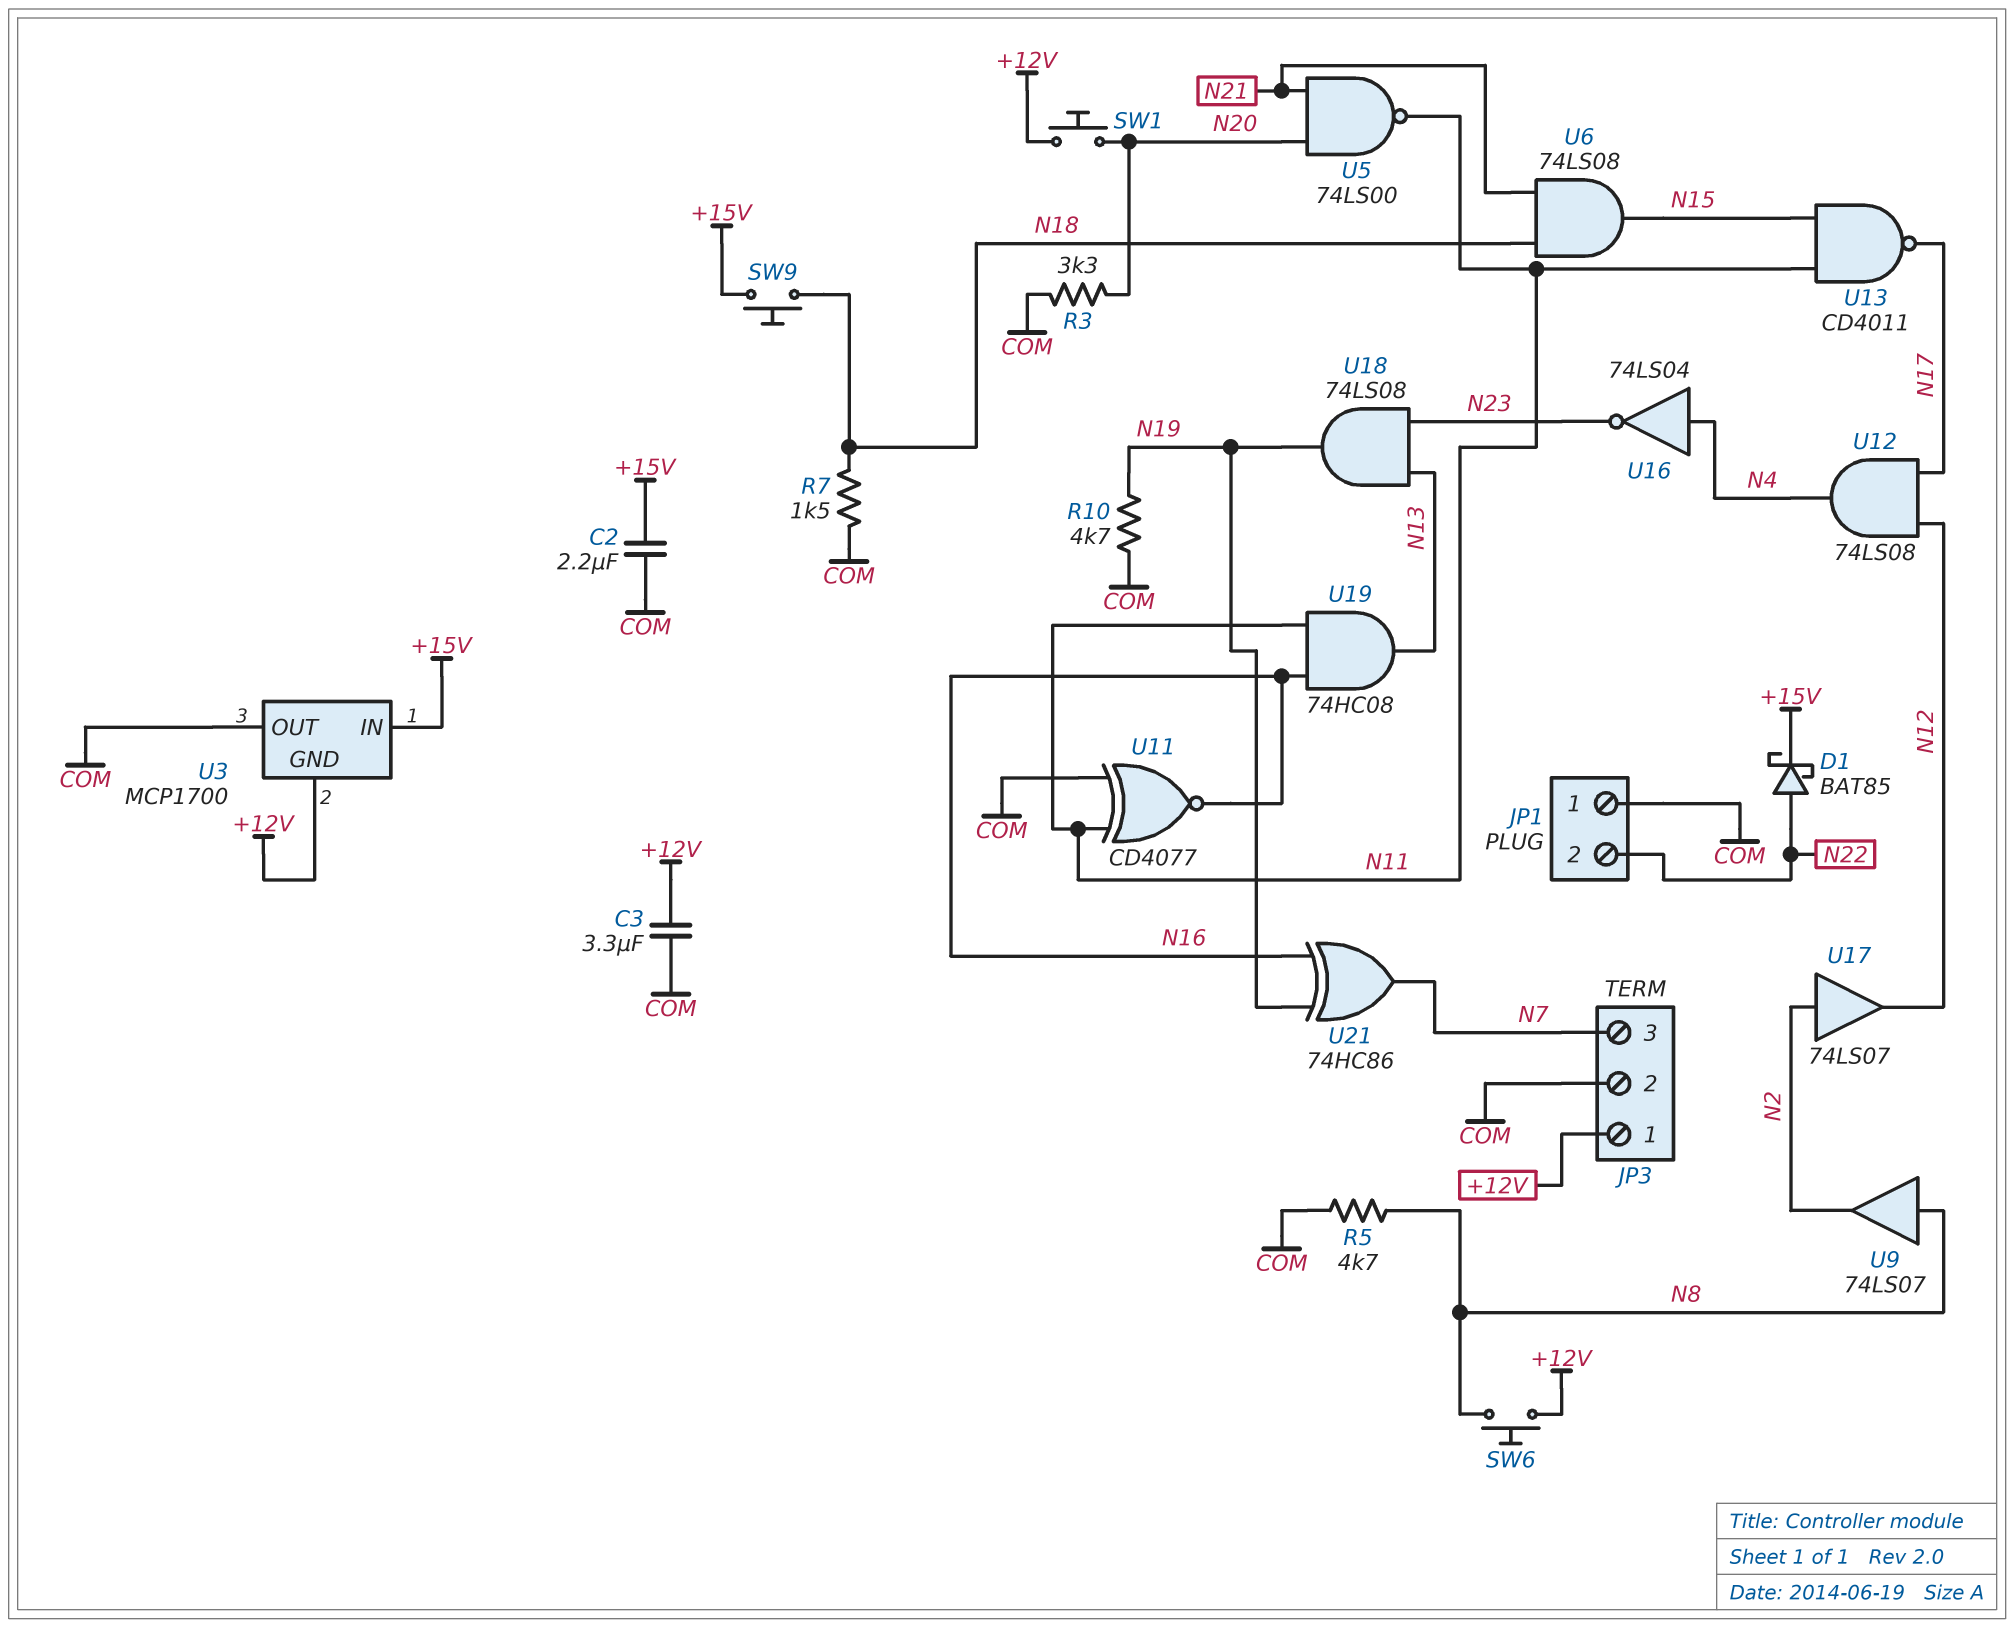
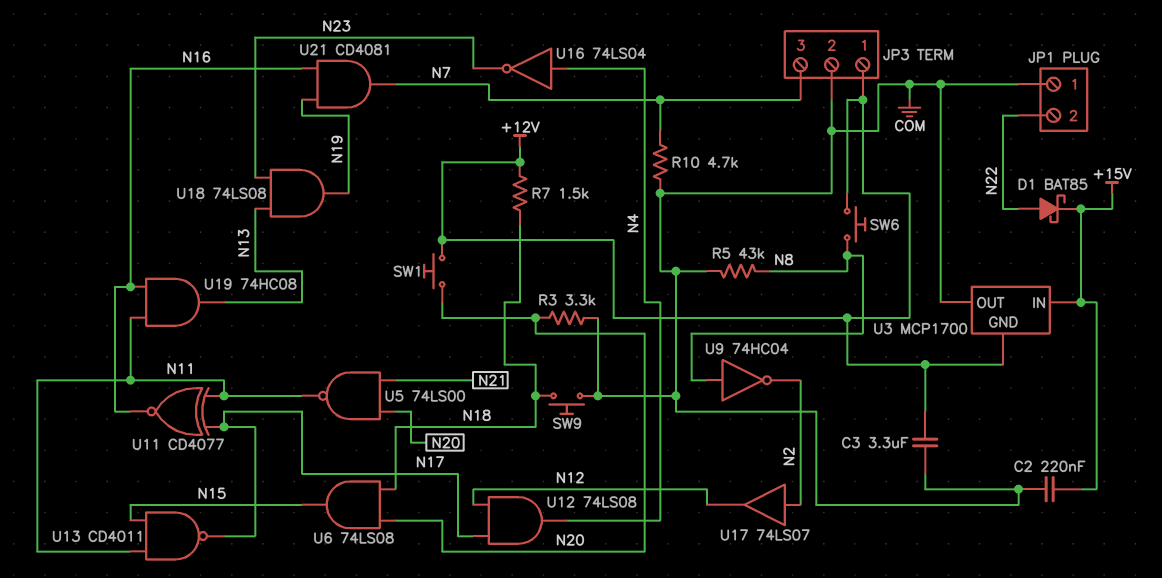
C2: 2.2uF (+15V, COM) -> 220nF (+15V, COM)
R5: 4.7k (COM, N8) -> 43k (COM, N8)
R7: 1.5k (COM, N18) -> 1.5k (+12V, N18)
R10: 4.7k (COM, N19) -> 4.7k (COM, N7)
SW9: button (+15V, N18) -> button (COM, N18)
U6: AND 74LS08 (in N18, in N21, out N15) -> AND 74LS08 (in N18, in N20, out N15)
U9: buffer 74LS07 (in N8, out N2) -> NOT 74HC04 (in N8, out N2)
U11: XNOR CD4077 (in COM, in N11, out N16) -> XNOR CD4077 (in N11, in N17, out N16)
U21: XOR 74HC86 (in N16, in N19, out N7) -> AND CD4081 (in N16, in N19, out N7)

